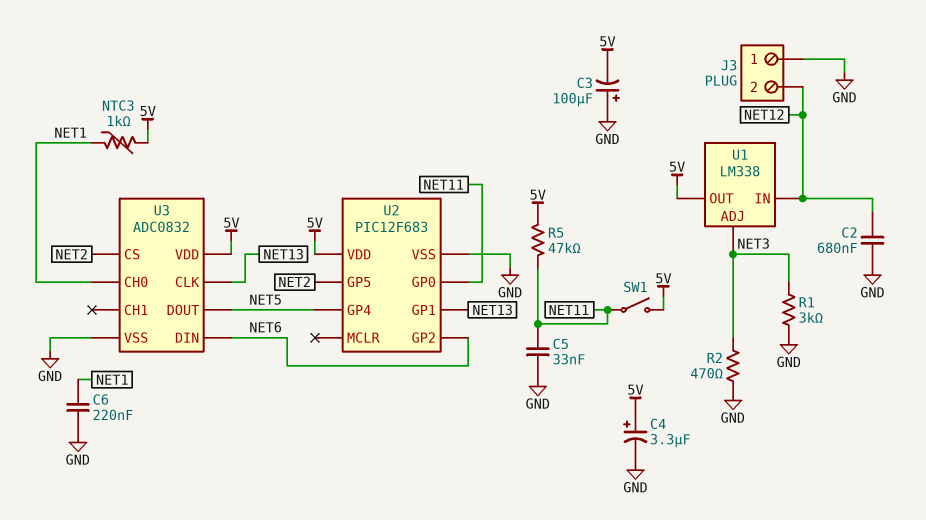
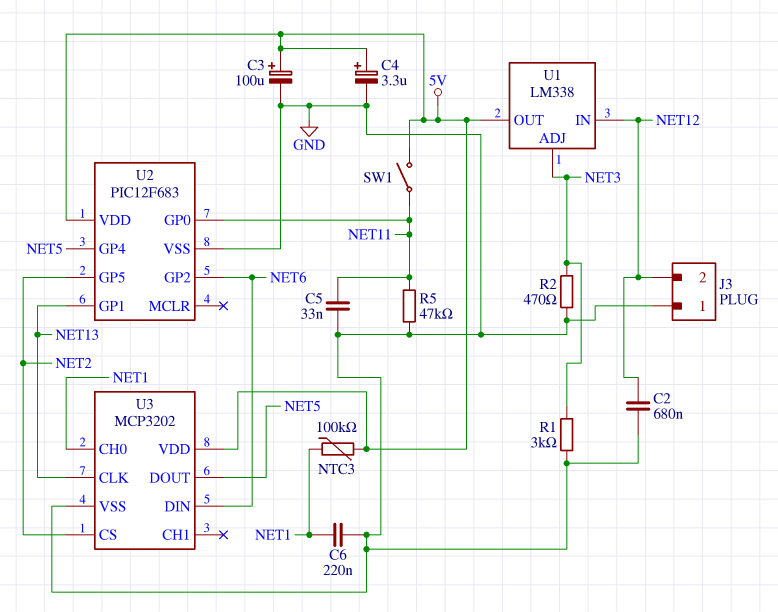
C3: 100uF (plus GND, minus 5V) -> 100uF (plus 5V, minus GND)
NTC3: 1k (5V, NET1) -> 100k (5V, NET1)
R5: 47k (5V, NET11) -> 47k (GND, NET11)
U3: ADC0832 -> MCP3202

